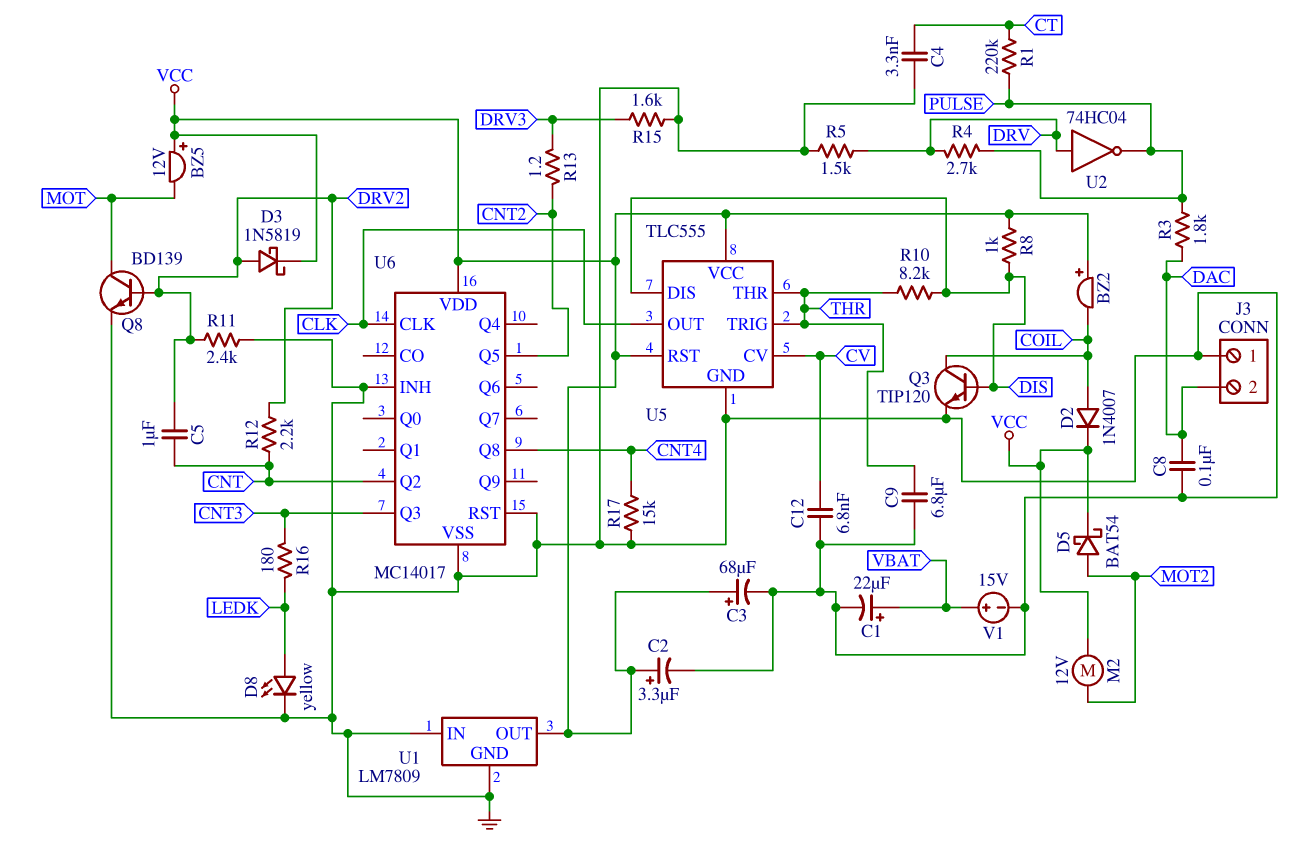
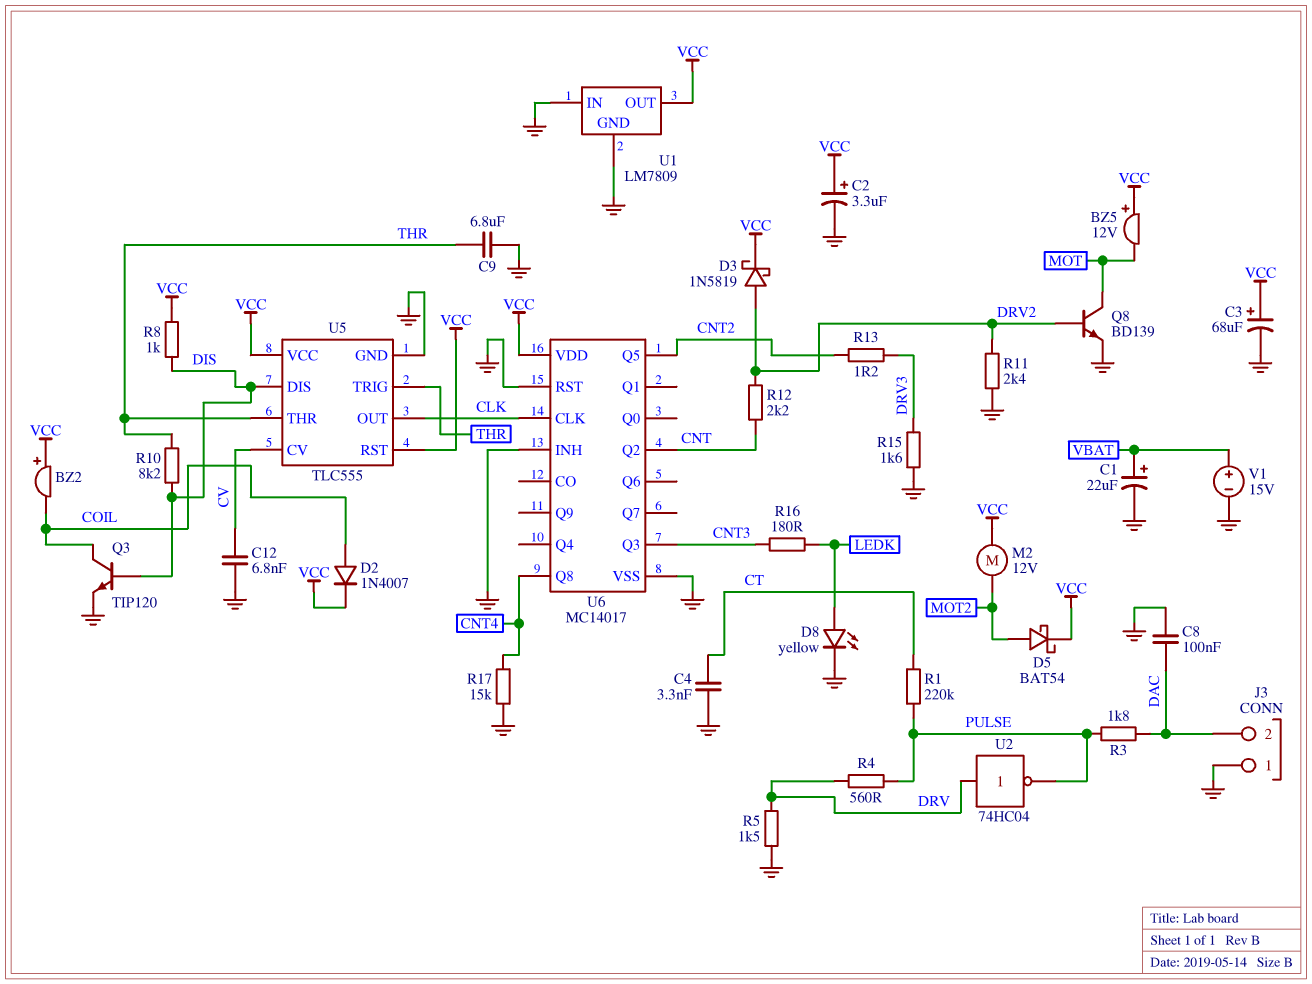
C5: 1uF (CNT, DRV2) -> none
R4: 2.7k (DRV, PULSE) -> 560 (DRV, PULSE)

